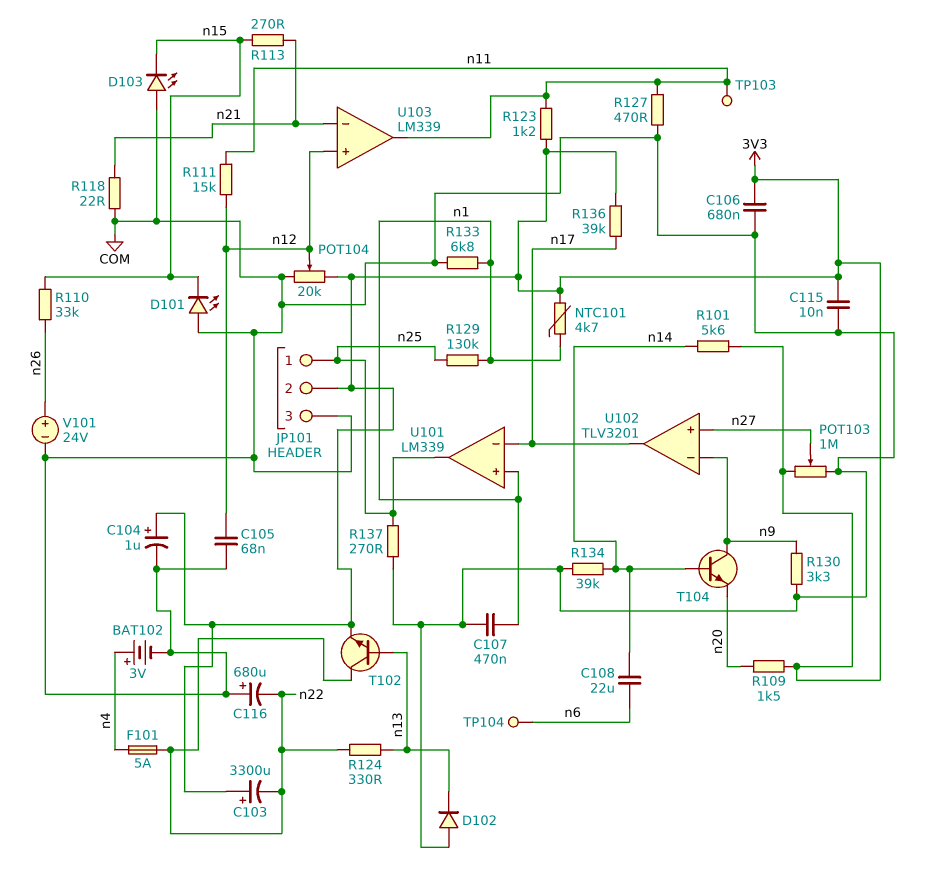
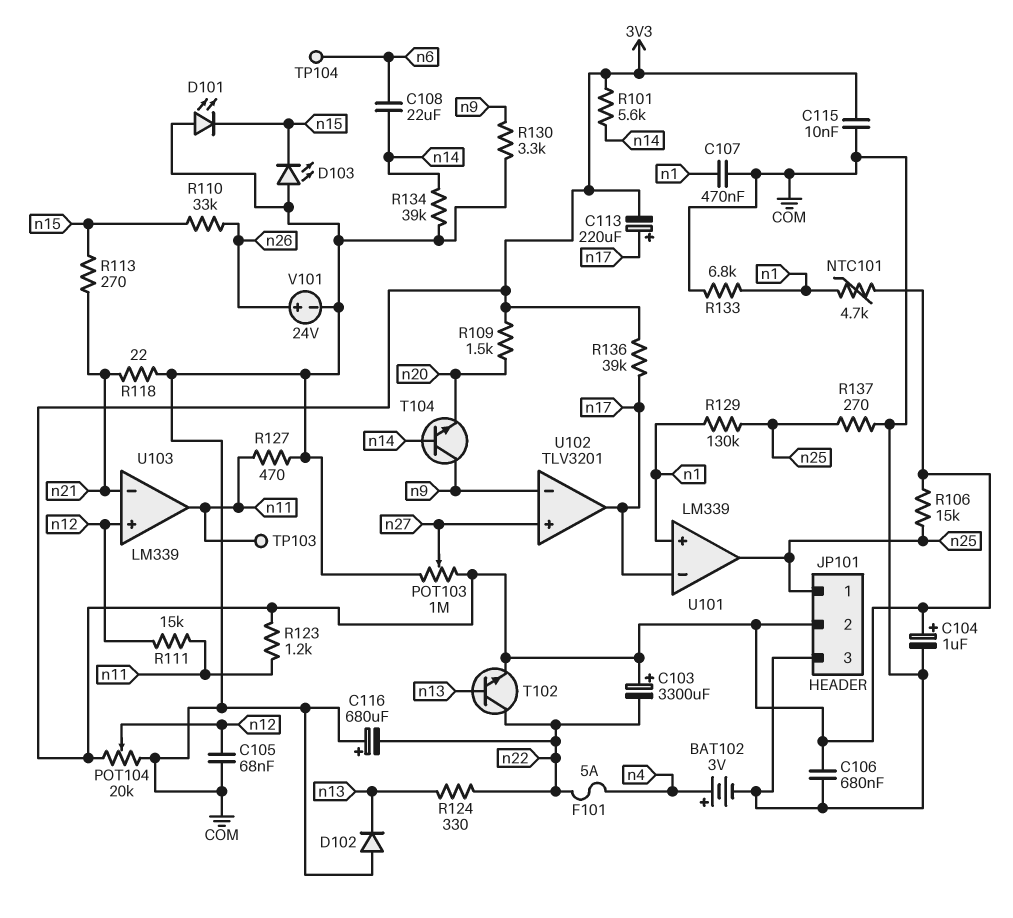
C113: none -> 220uF (plus n17, minus 3V3)
R106: none -> 15k (3V3, n25)

